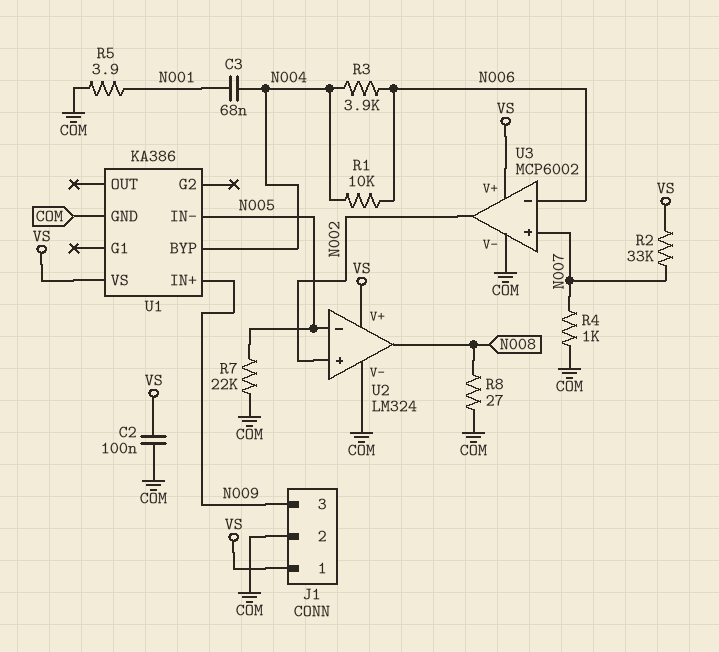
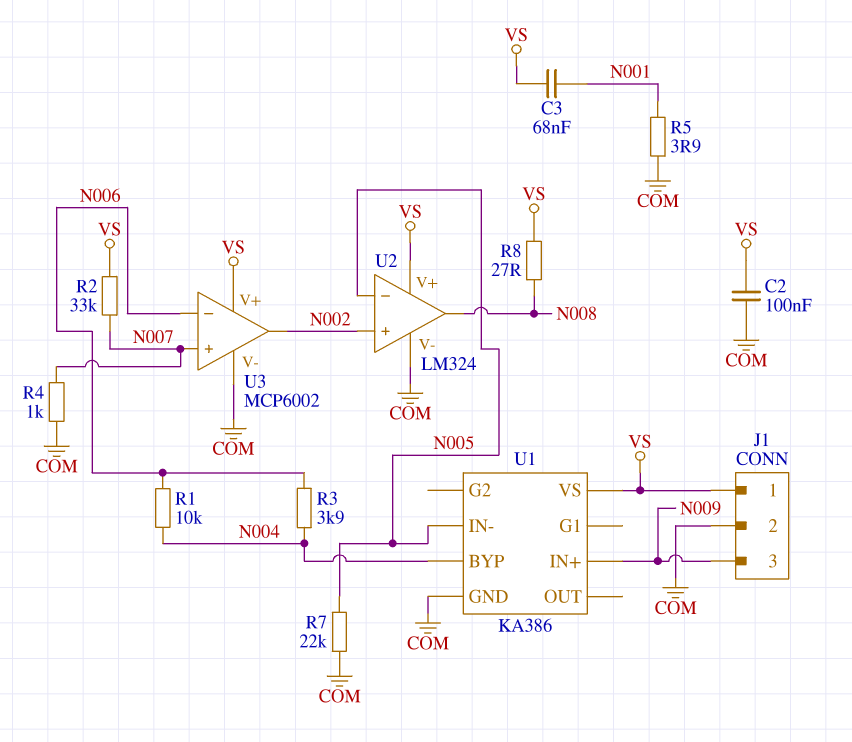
C3: 68nF (N001, N004) -> 68nF (N001, VS)
R8: 27 (COM, N008) -> 27 (N008, VS)

